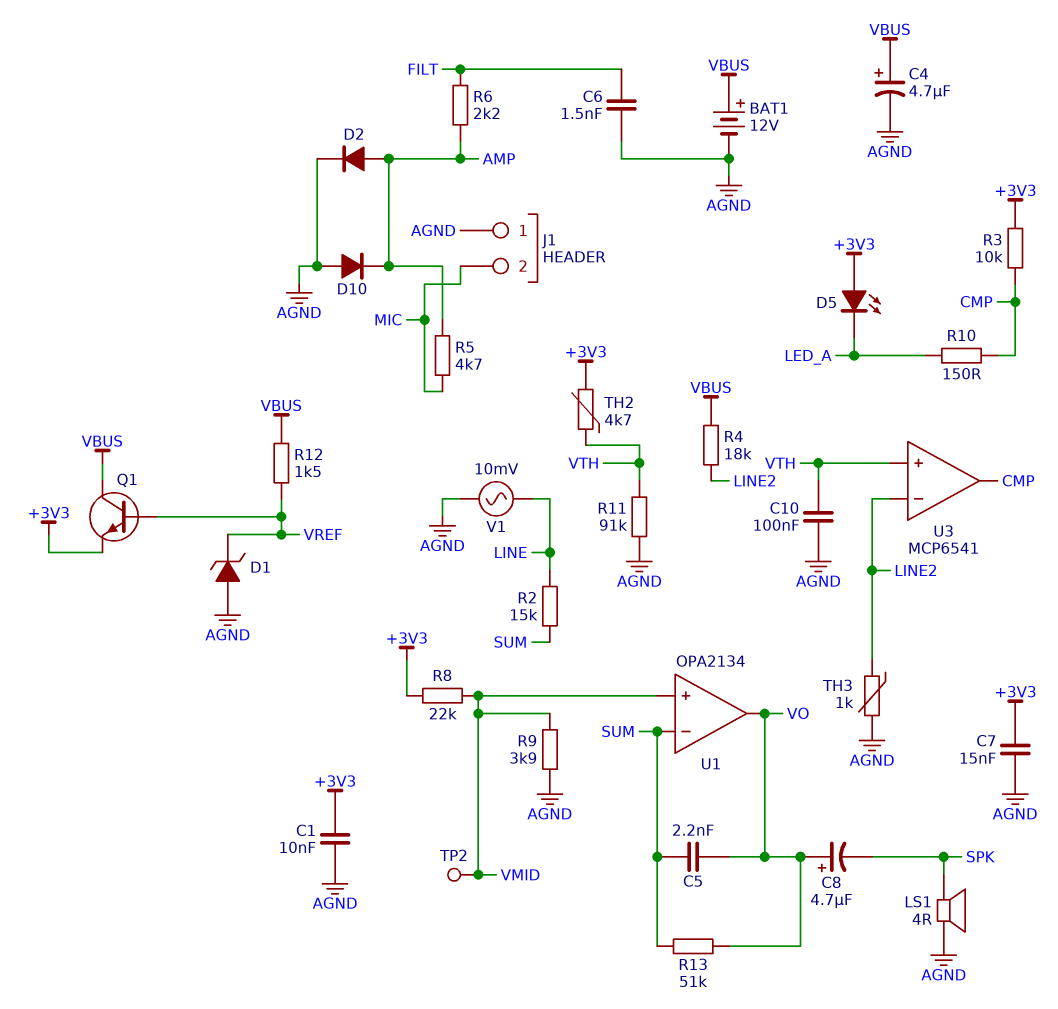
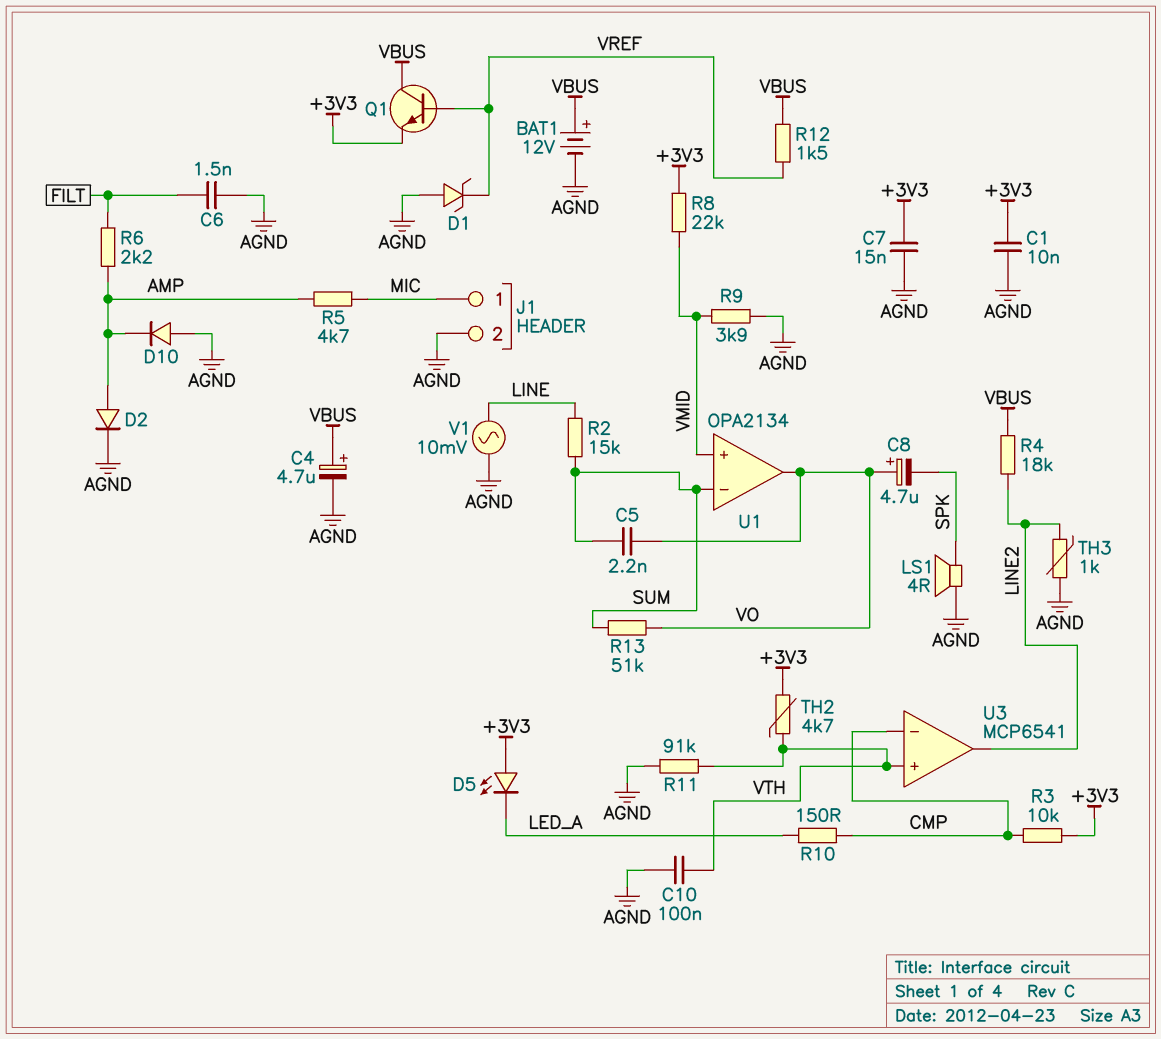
J1 pin 1: AGND -> MIC
J1 pin 2: MIC -> AGND
TP2: test point (VMID) -> none
U3 pin in-: LINE2 -> CMP
U3 pin out: CMP -> LINE2

